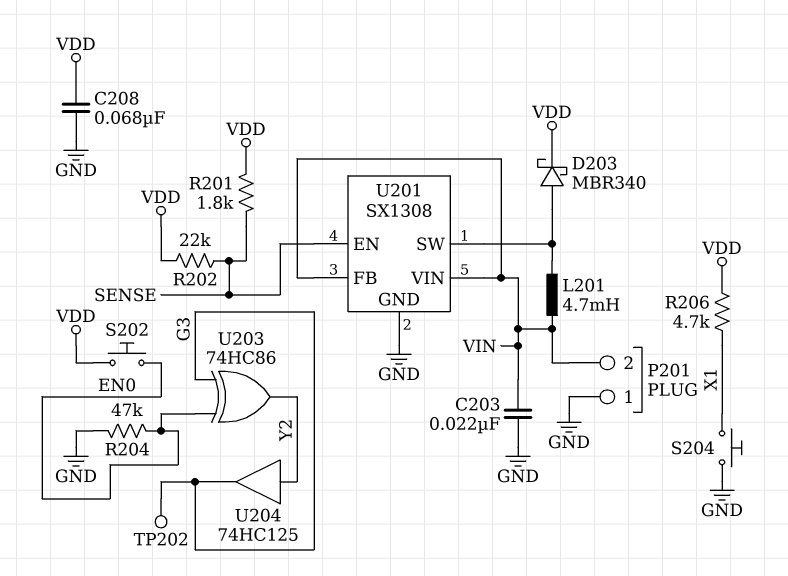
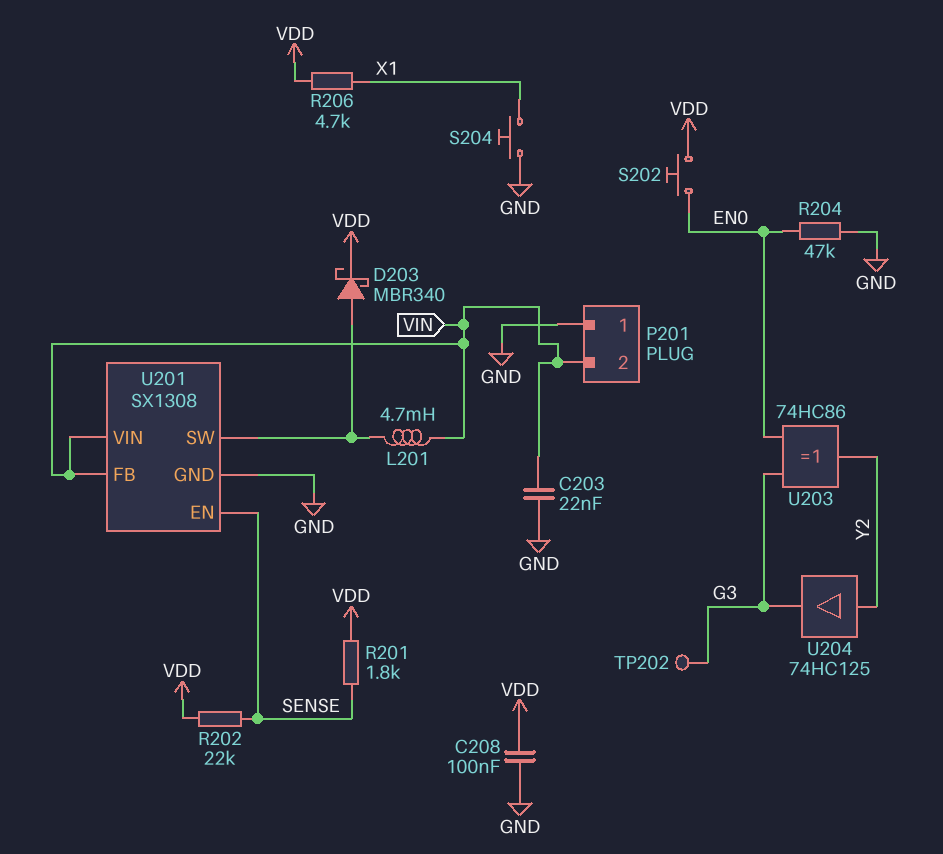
C208: 68nF (GND, VDD) -> 100nF (GND, VDD)

